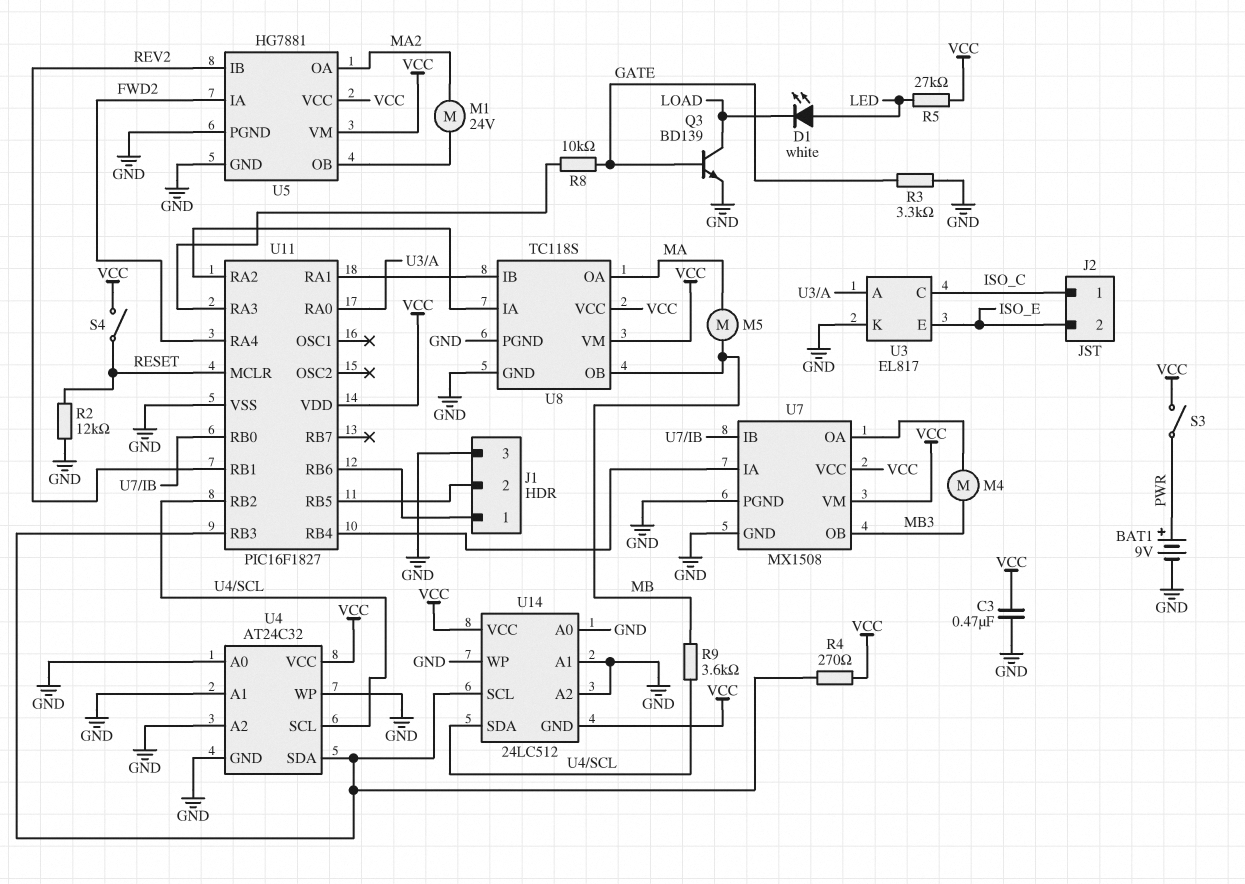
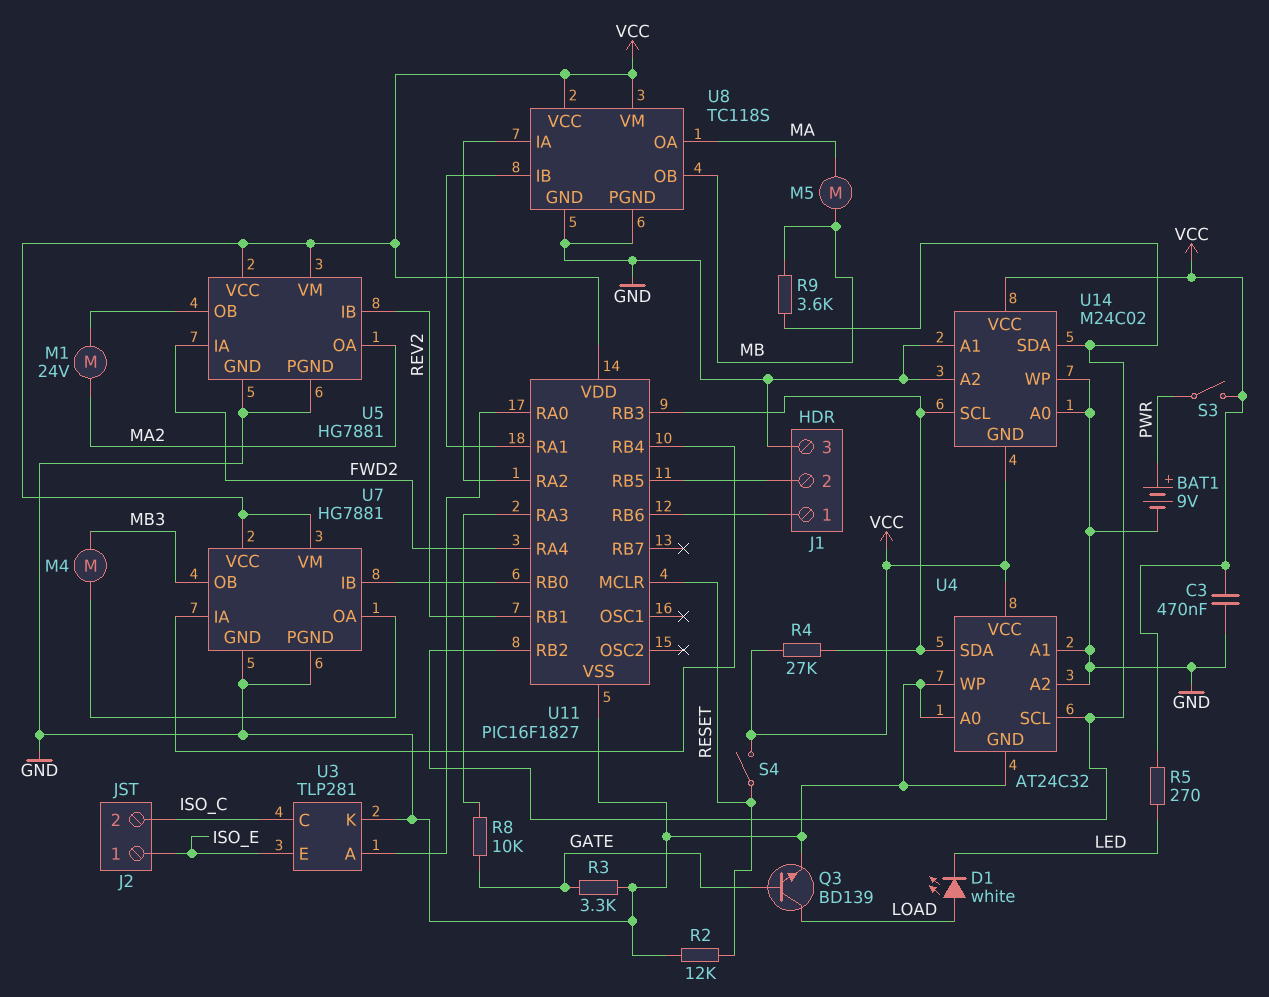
D1: LED white (A LED, K LOAD) -> LED white (A LOAD, K LED)
J2 pin 1: ISO_C -> ISO_E
J2 pin 2: ISO_E -> ISO_C
R4: 270 (U4/SDA, VCC) -> 27k (U4/SDA, VCC)
R5: 27k (LED, VCC) -> 270 (LED, VCC)
U3: EL817 -> TLP281
U7: MX1508 -> HG7881
U14: 24LC512 -> M24C02

